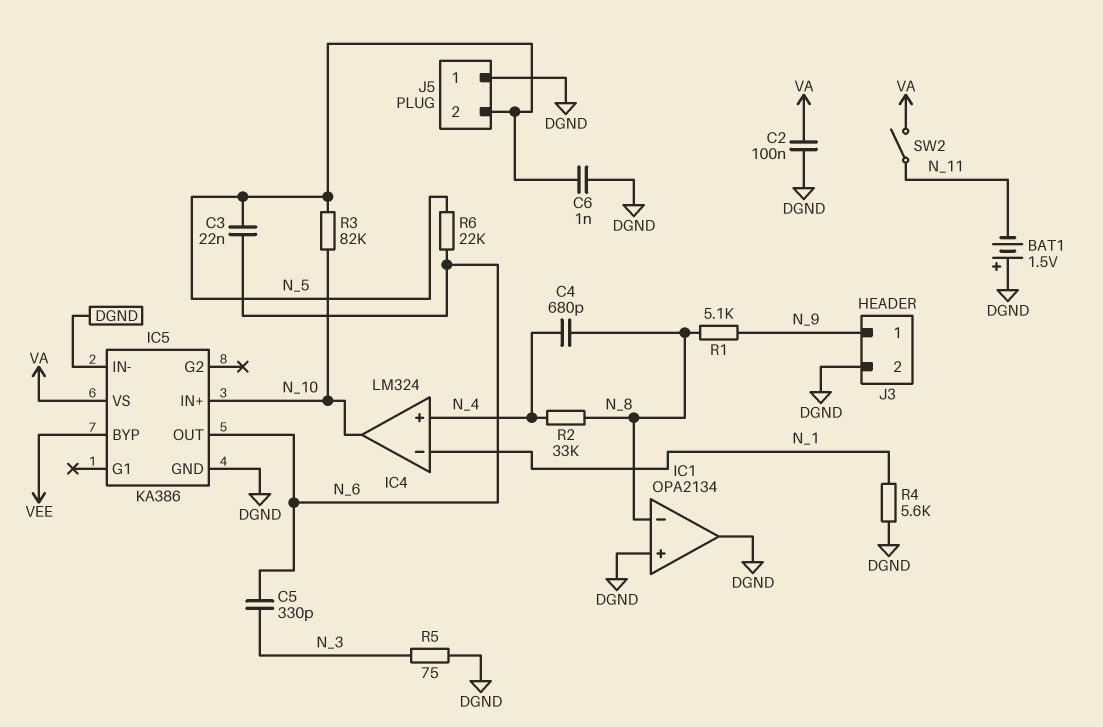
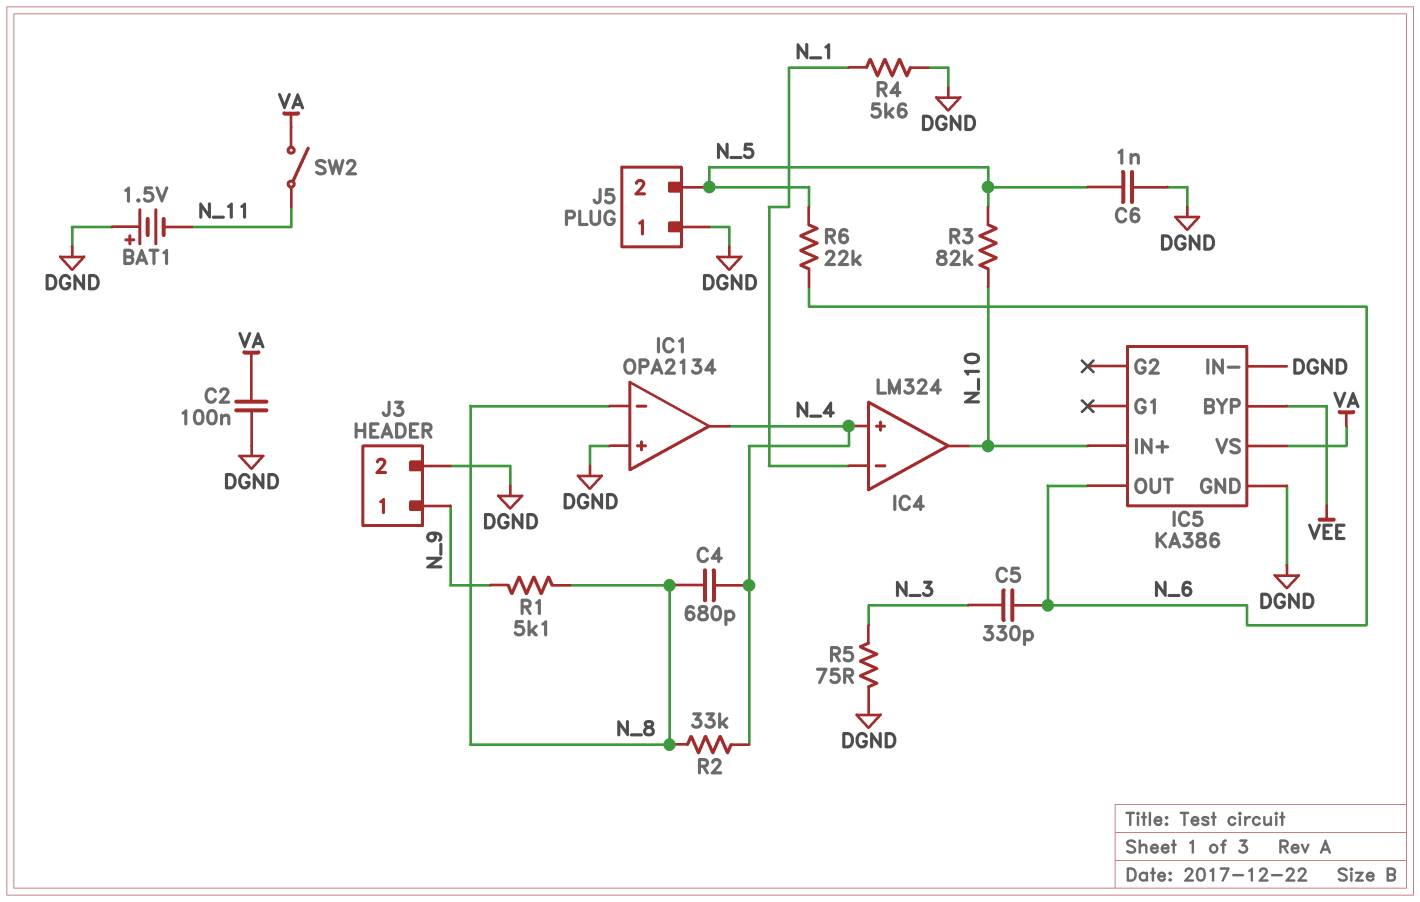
C3: 22nF (N_5, N_6) -> none
IC1 pin out: DGND -> N_4

